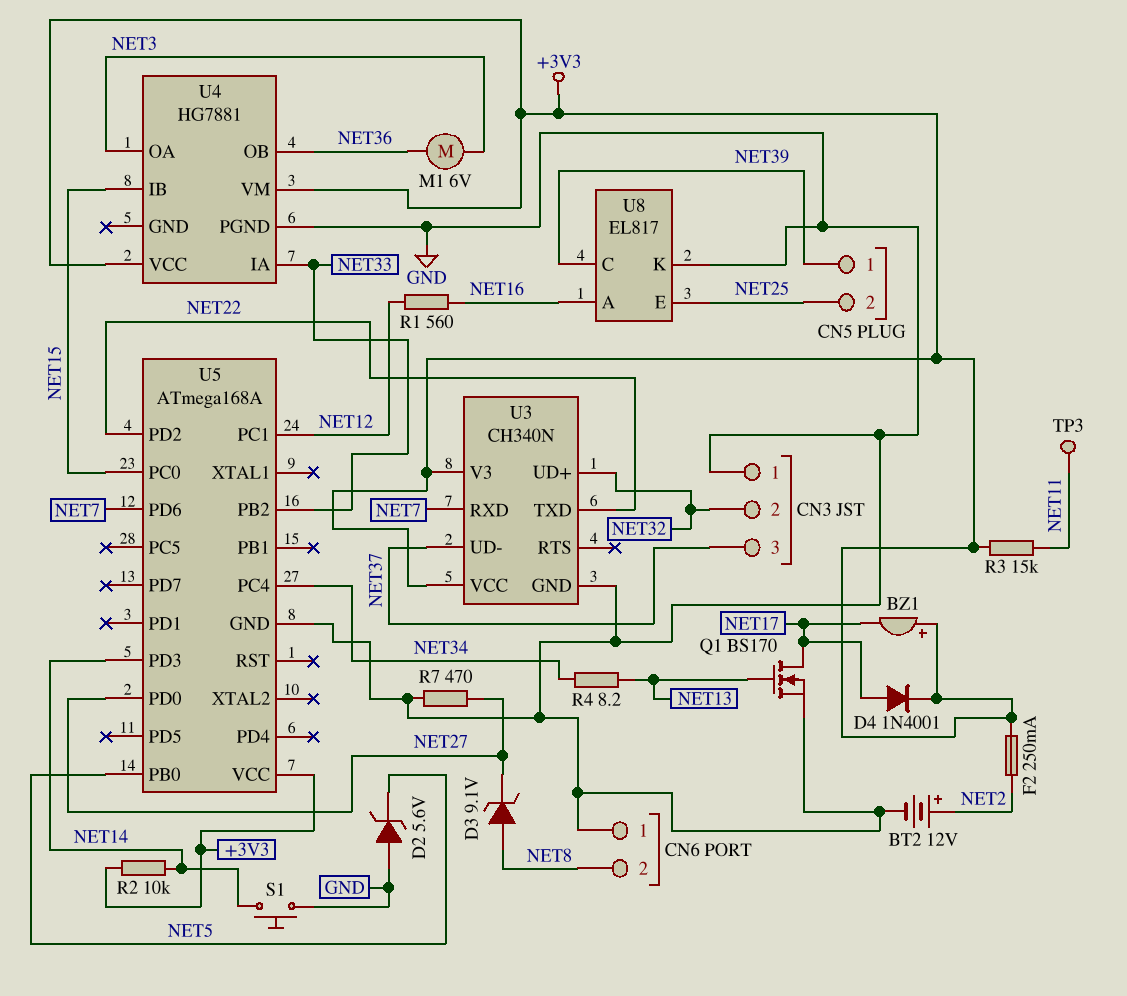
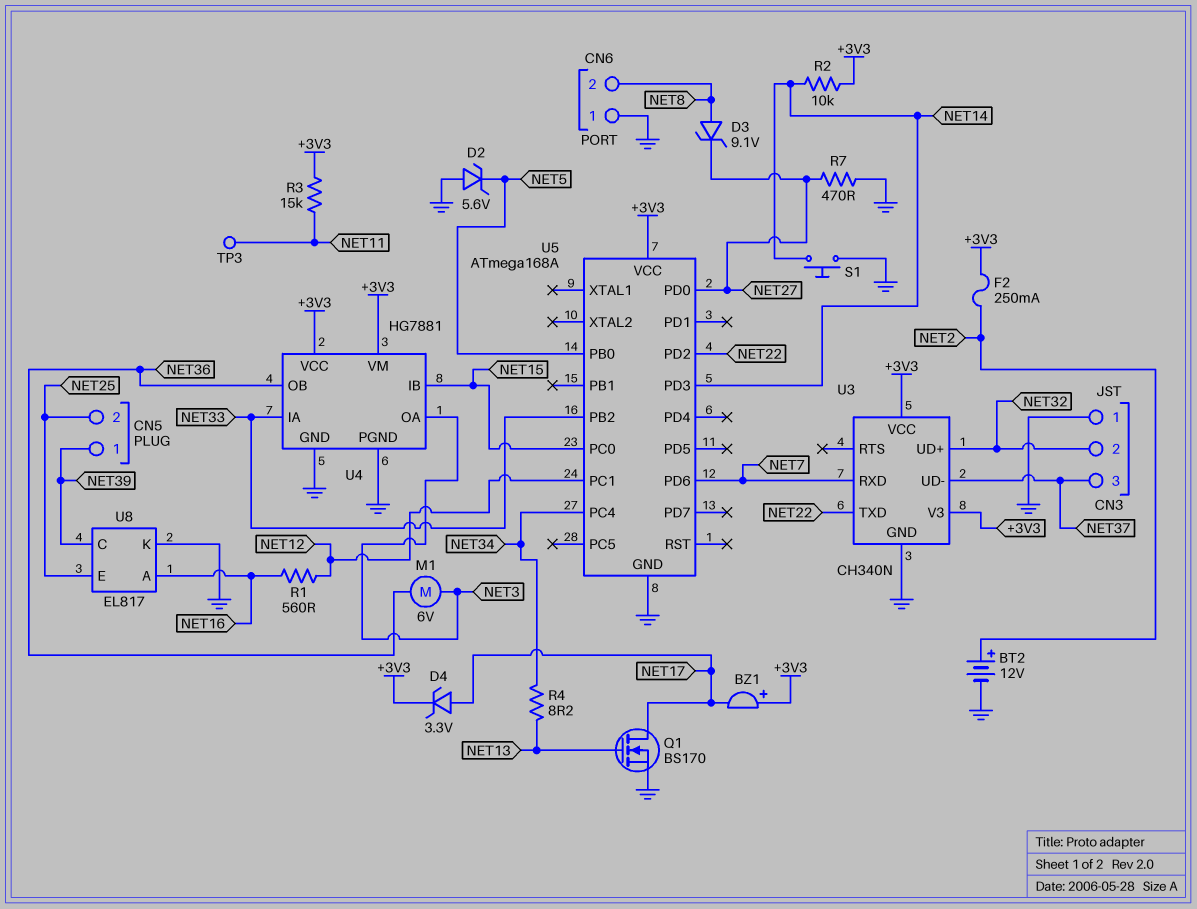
D4: diode 1N4001 (A NET17, K +3V3) -> zener 3.3V (A NET17, K +3V3)
U4 pin GND: none -> GND

